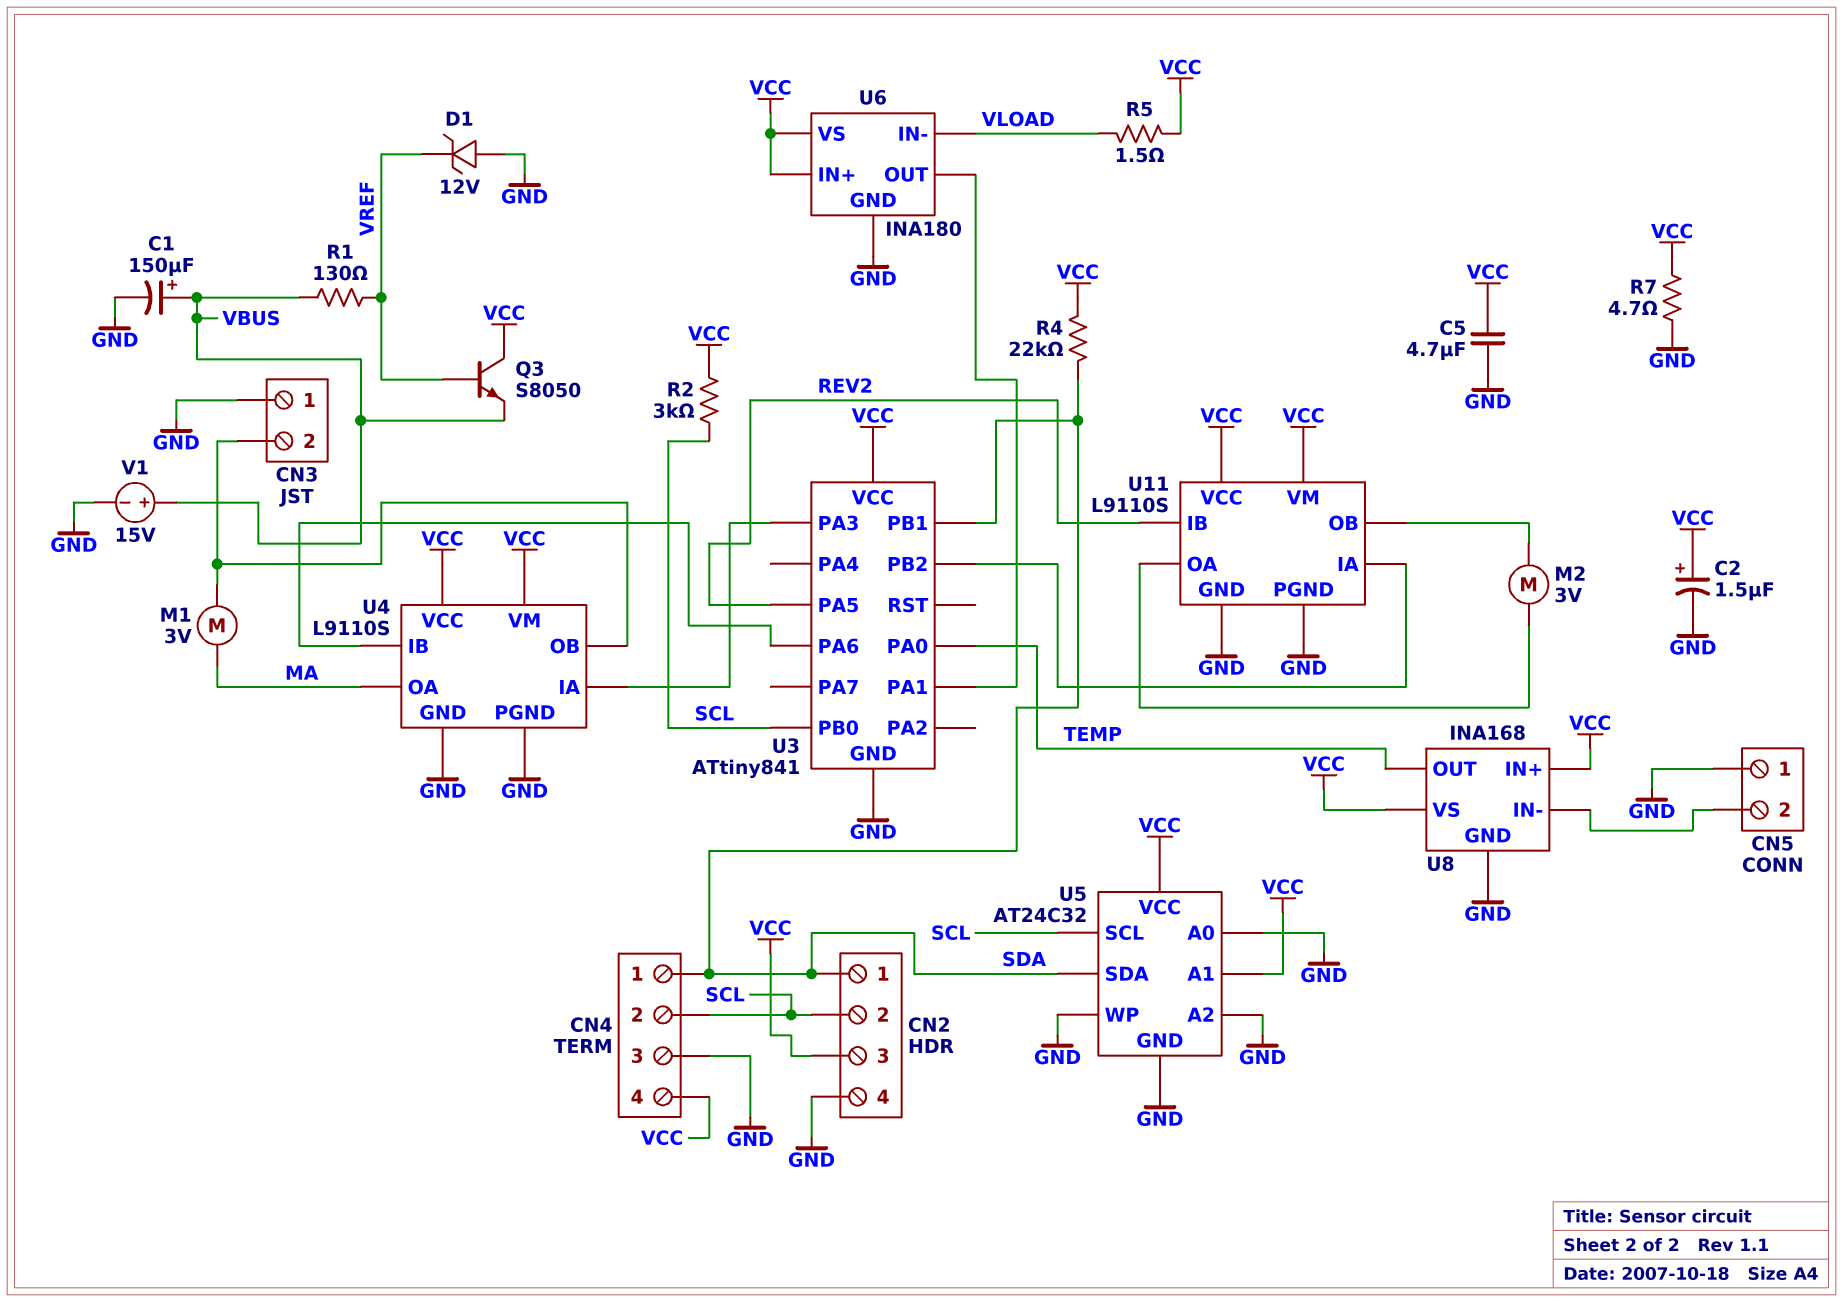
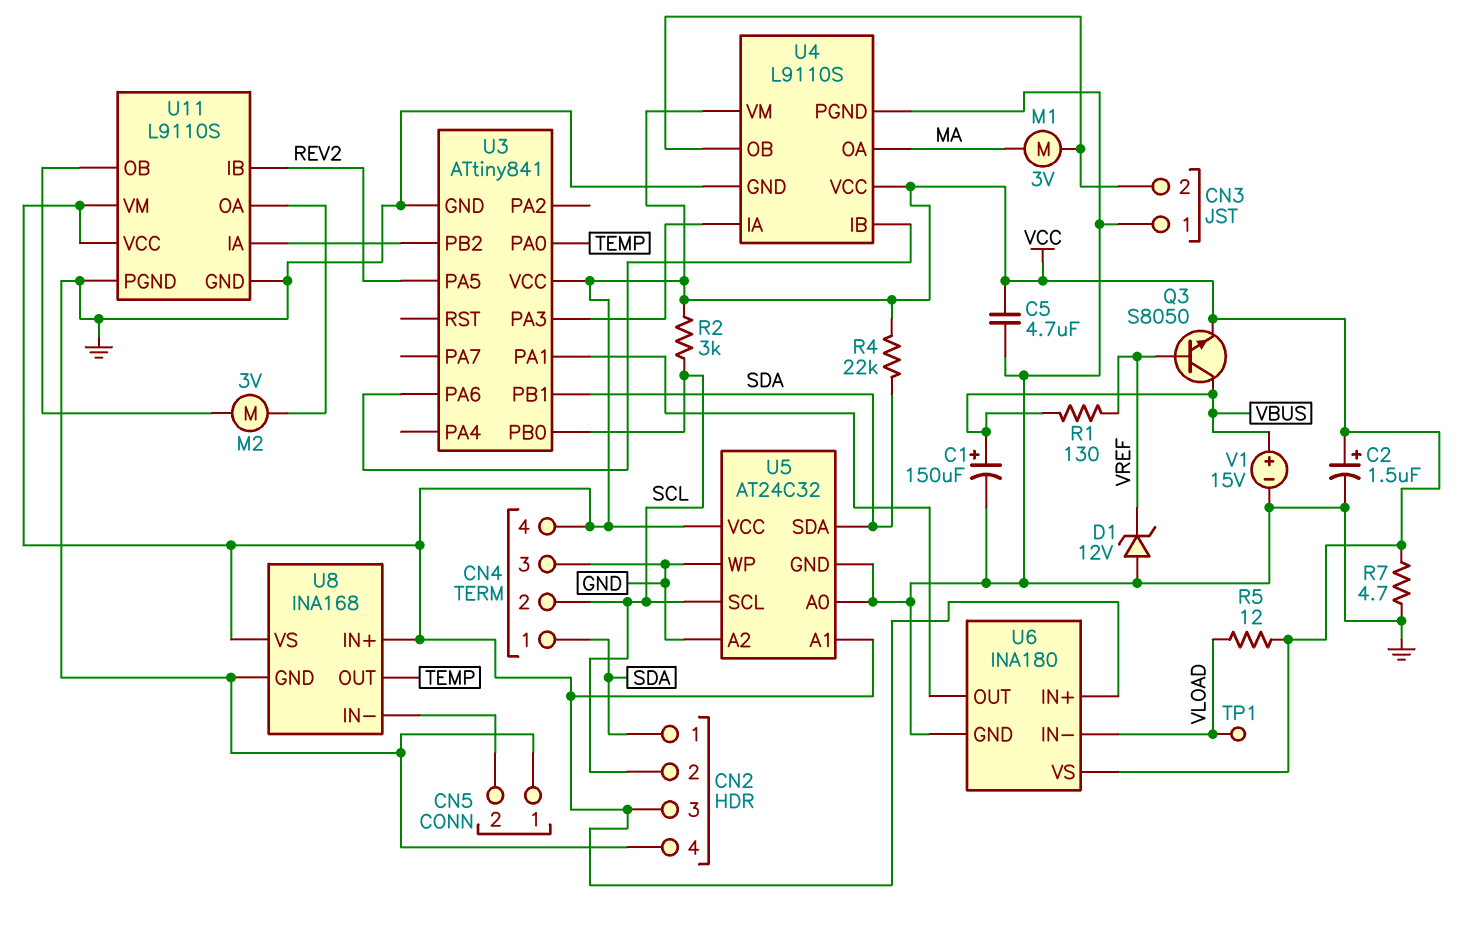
Q3: NPN S8050 (B VREF, C VCC, E VBUS) -> NPN S8050 (B VREF, C VBUS, E VCC)
R5: 1.5 (VCC, VLOAD) -> 12 (VCC, VLOAD)
TP1: none -> test point (VLOAD)

